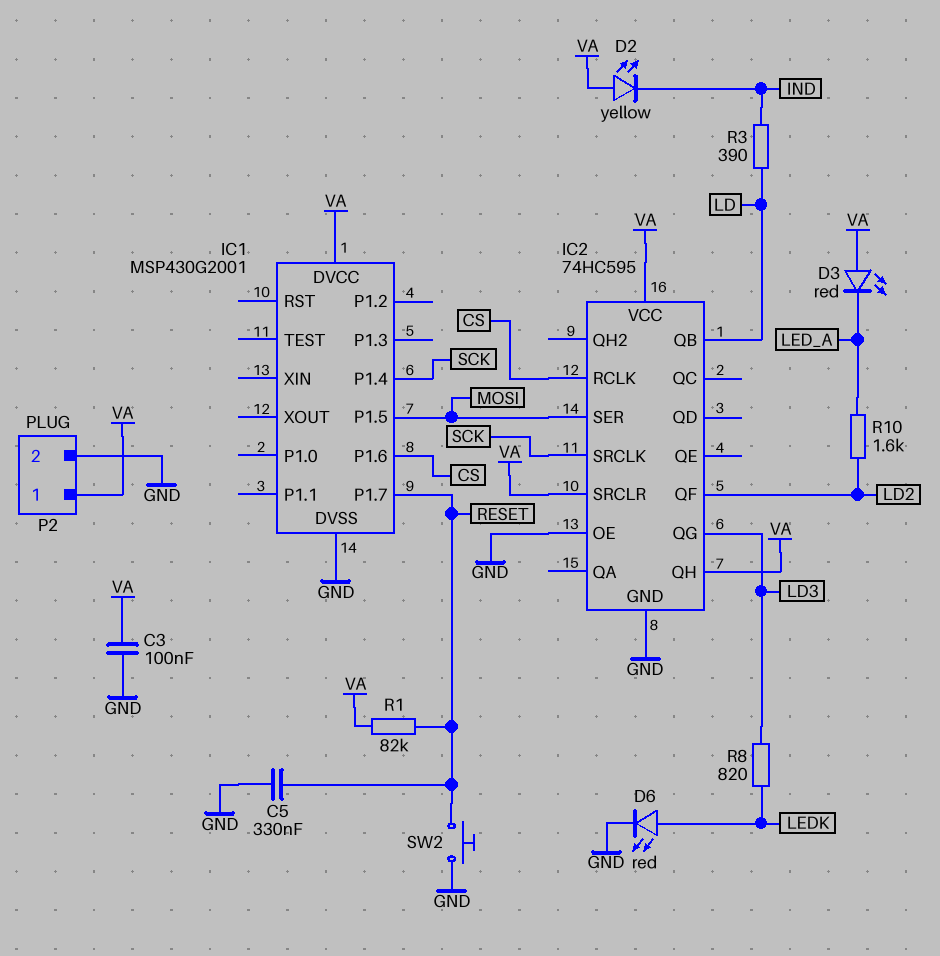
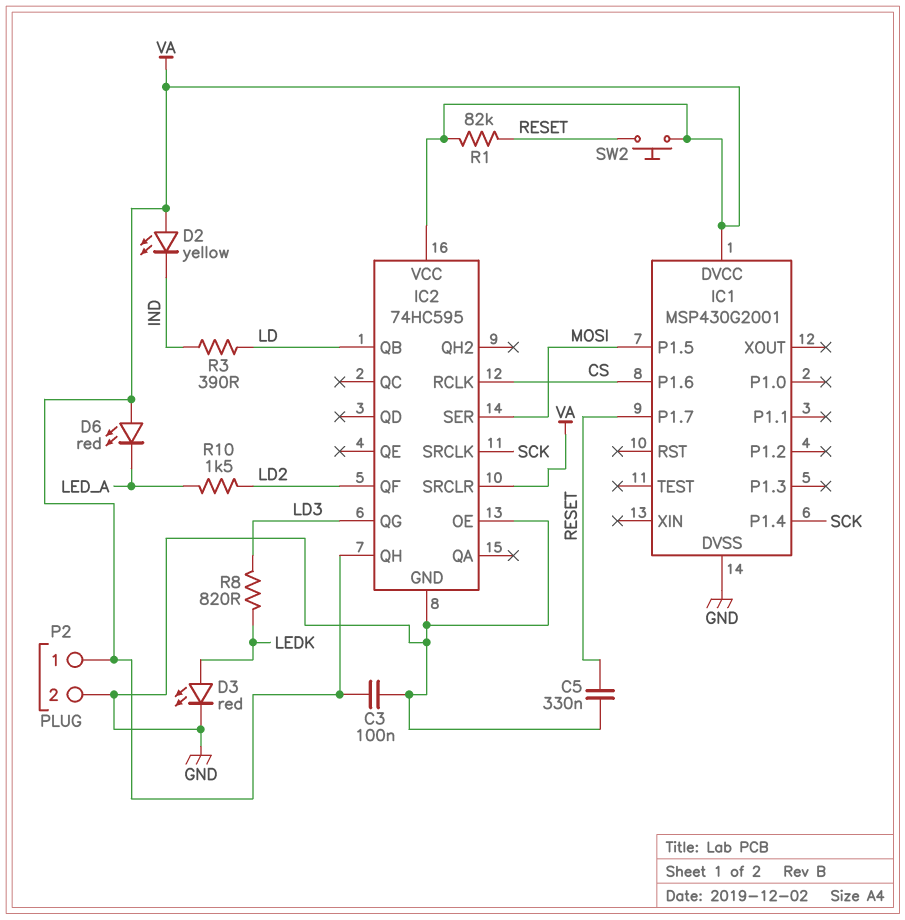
D3: LED red (A VA, K LED_A) -> LED red (A LEDK, K GND)
D6: LED red (A LEDK, K GND) -> LED red (A VA, K LED_A)
R10: 1.6k (LD2, LED_A) -> 1.5k (LD2, LED_A)
SW2: button (GND, RESET) -> button (RESET, VA)

